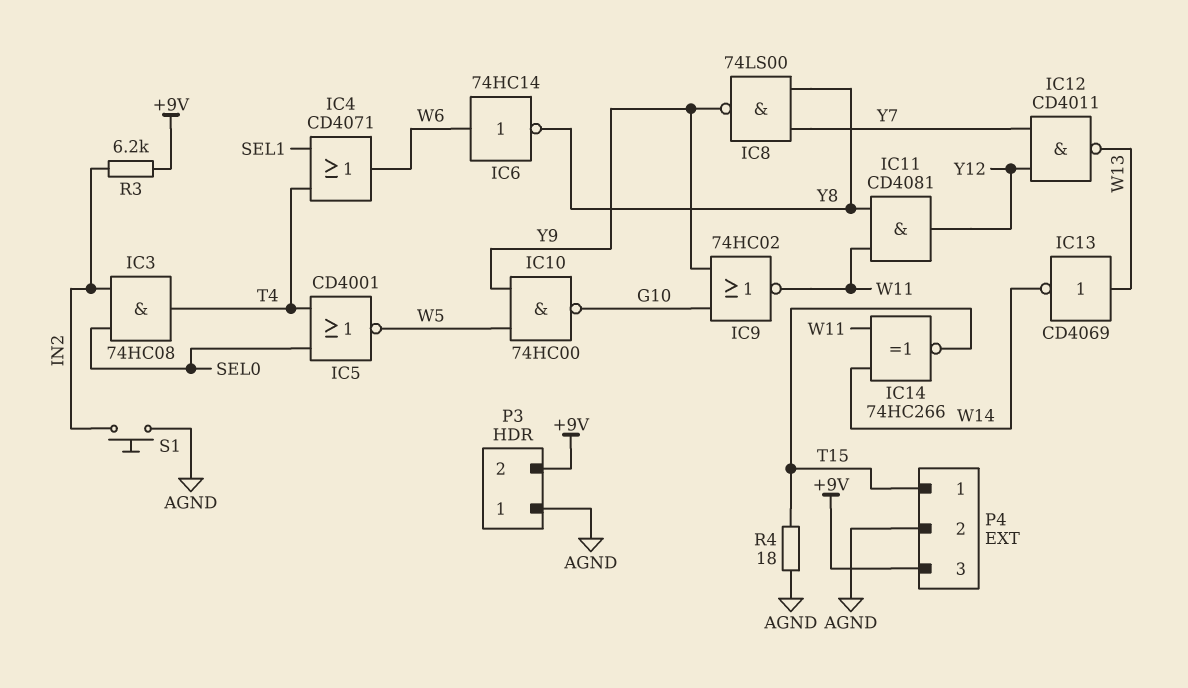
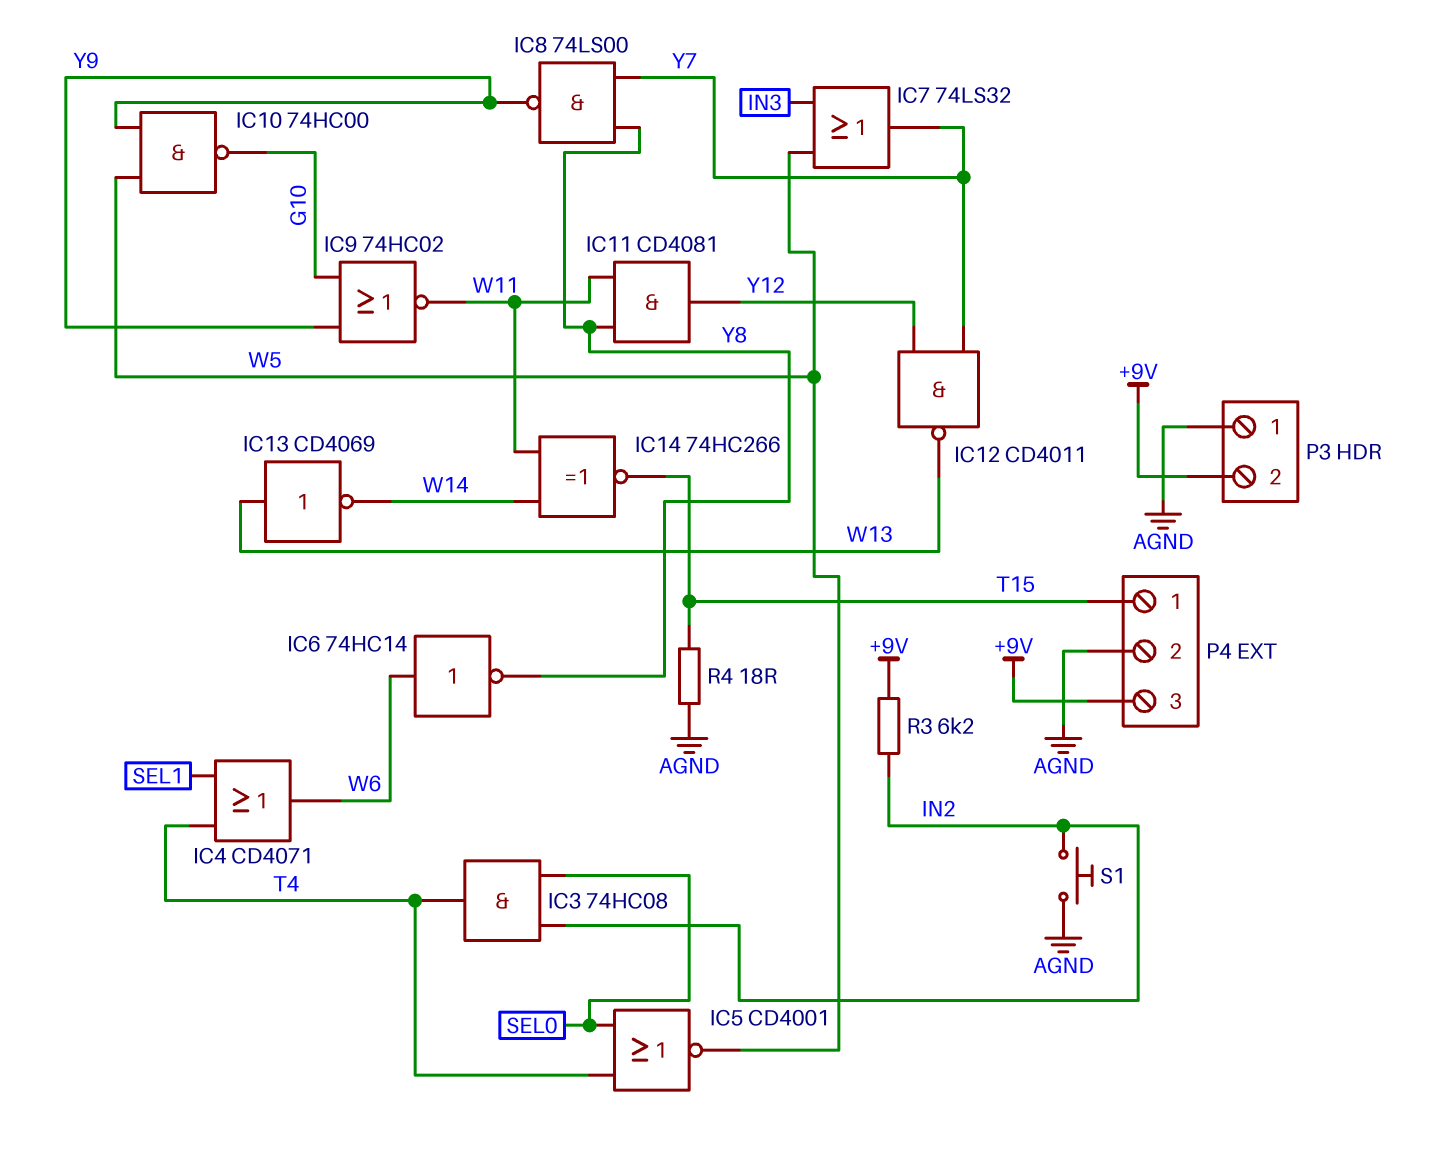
IC7: none -> OR 74LS32 (in IN3, in W5, out Y7)

